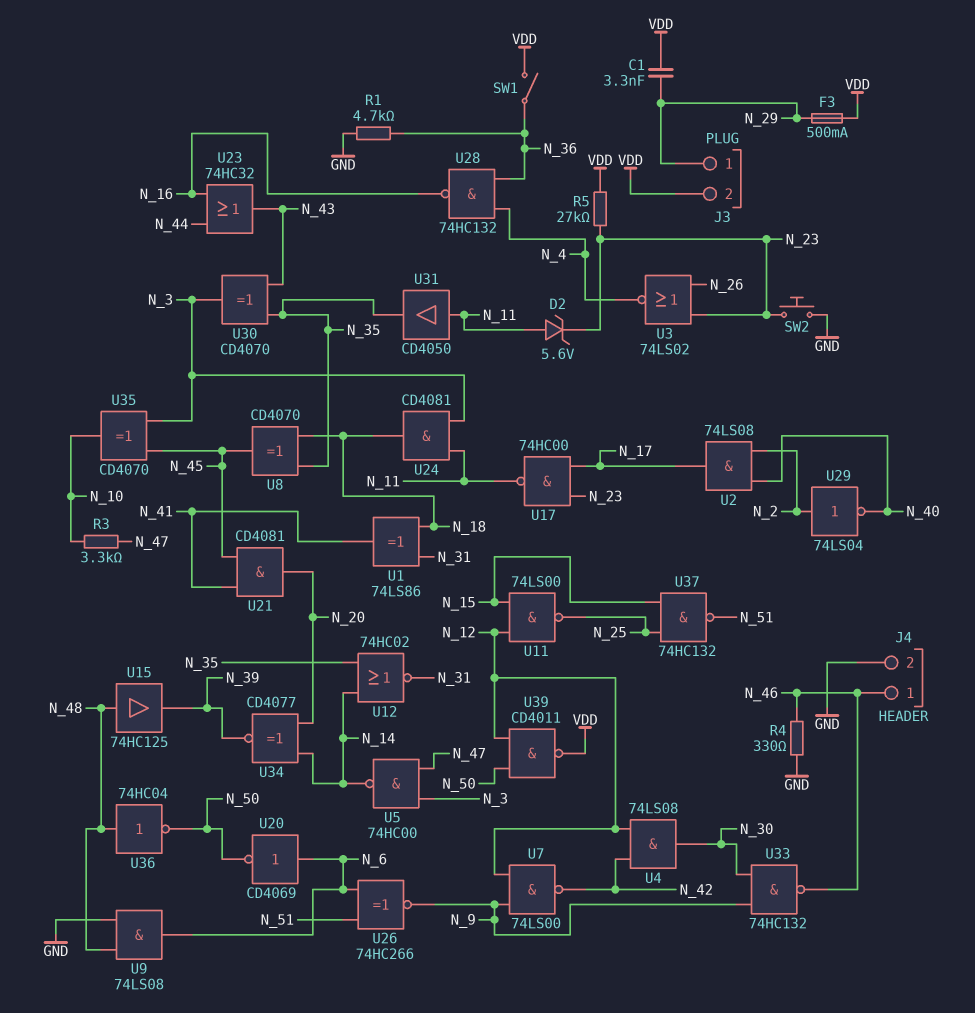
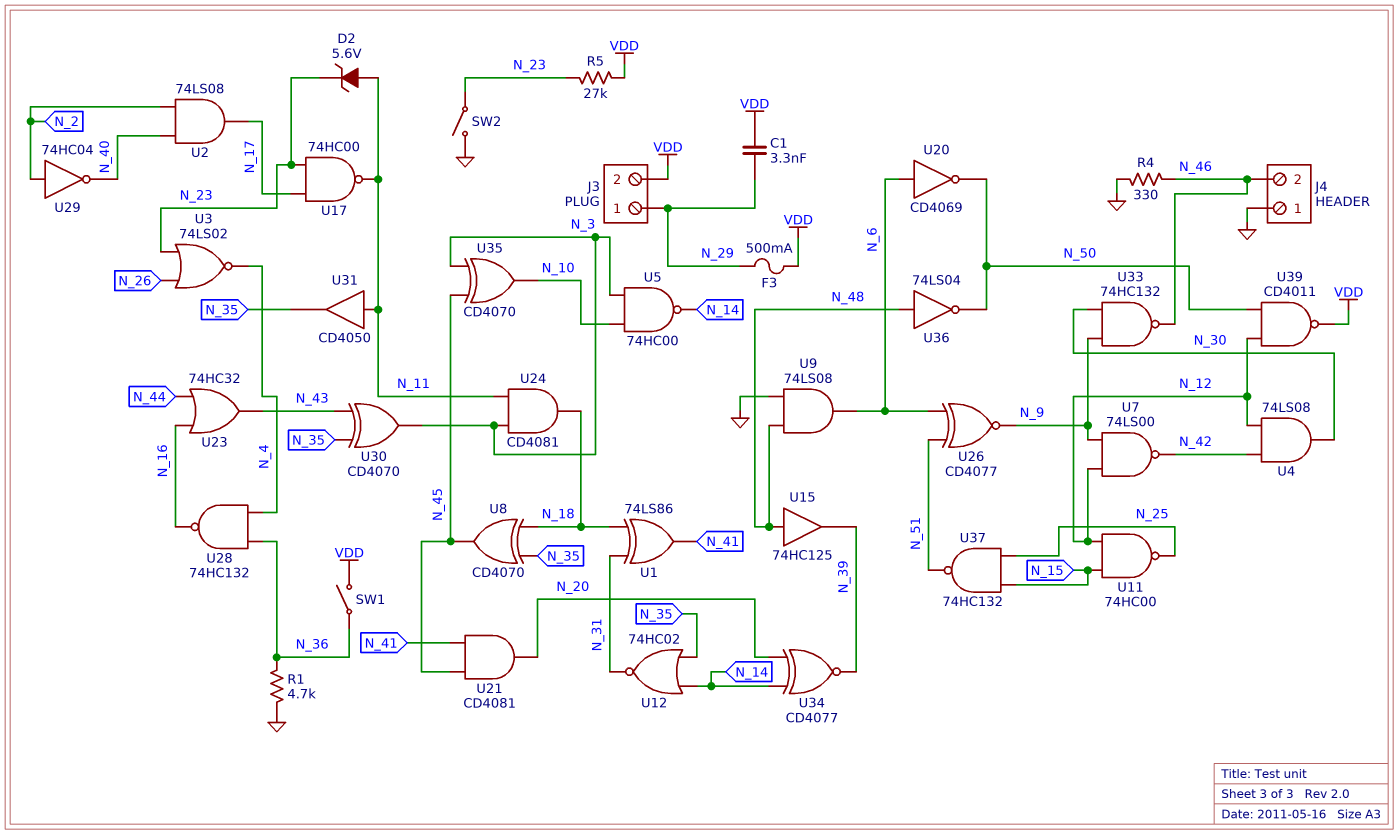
J4 pin 1: N_46 -> GND
J4 pin 2: GND -> N_46
R3: 3.3k (N_10, N_47) -> none
SW2: button (GND, N_23) -> switch (GND, N_23)
U5: NAND 74HC00 (in N_3, in N_47, out N_14) -> NAND 74HC00 (in N_3, in N_10, out N_14)
U11: NAND 74LS00 (in N_12, in N_15, out N_25) -> NAND 74HC00 (in N_12, in N_15, out N_25)
U26: XNOR 74HC266 (in N_6, in N_51, out N_9) -> XNOR CD4077 (in N_6, in N_51, out N_9)
U29: NOT 74LS04 (in N_2, out N_40) -> NOT 74HC04 (in N_2, out N_40)
U36: NOT 74HC04 (in N_48, out N_50) -> NOT 74LS04 (in N_48, out N_50)

